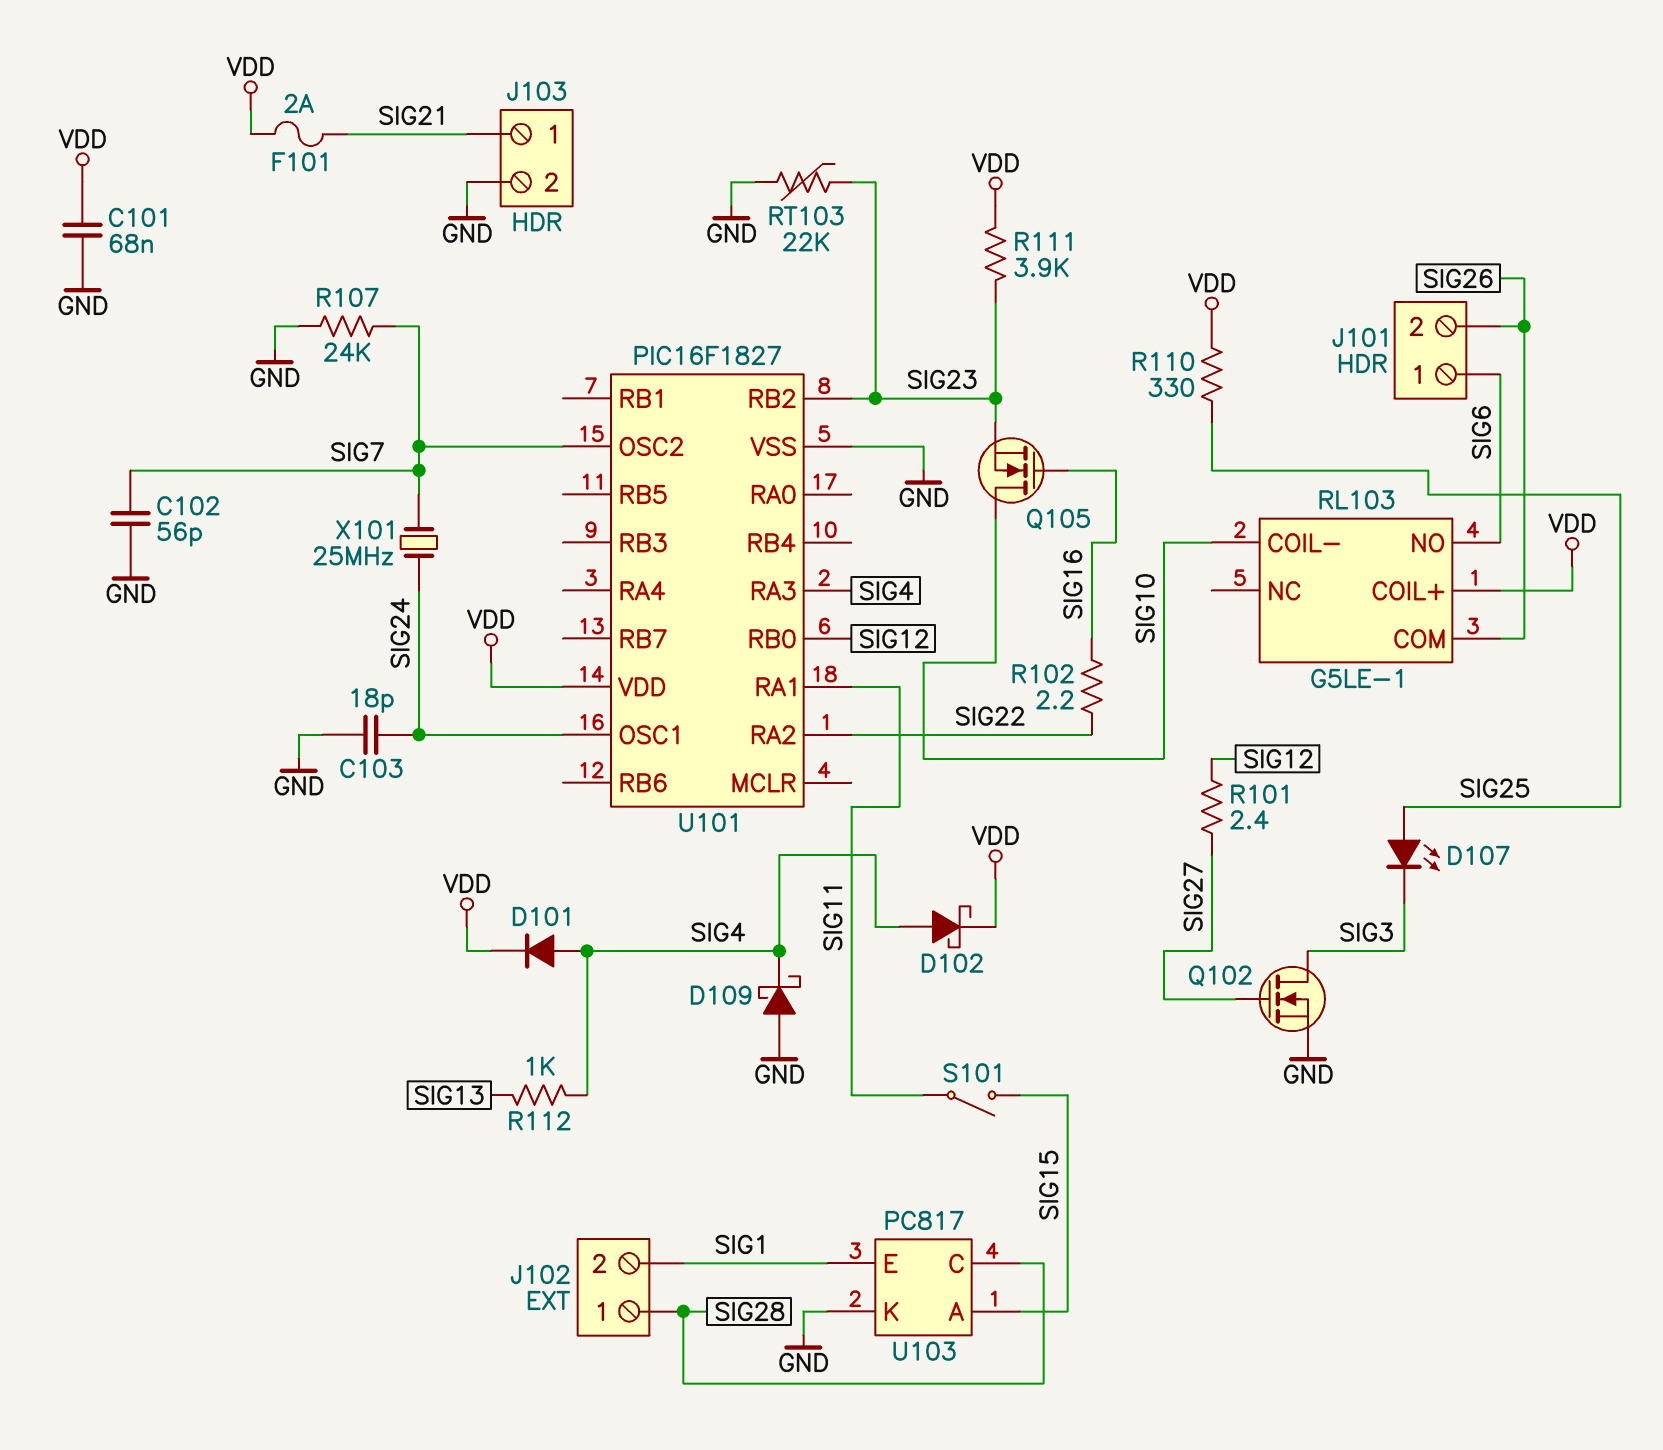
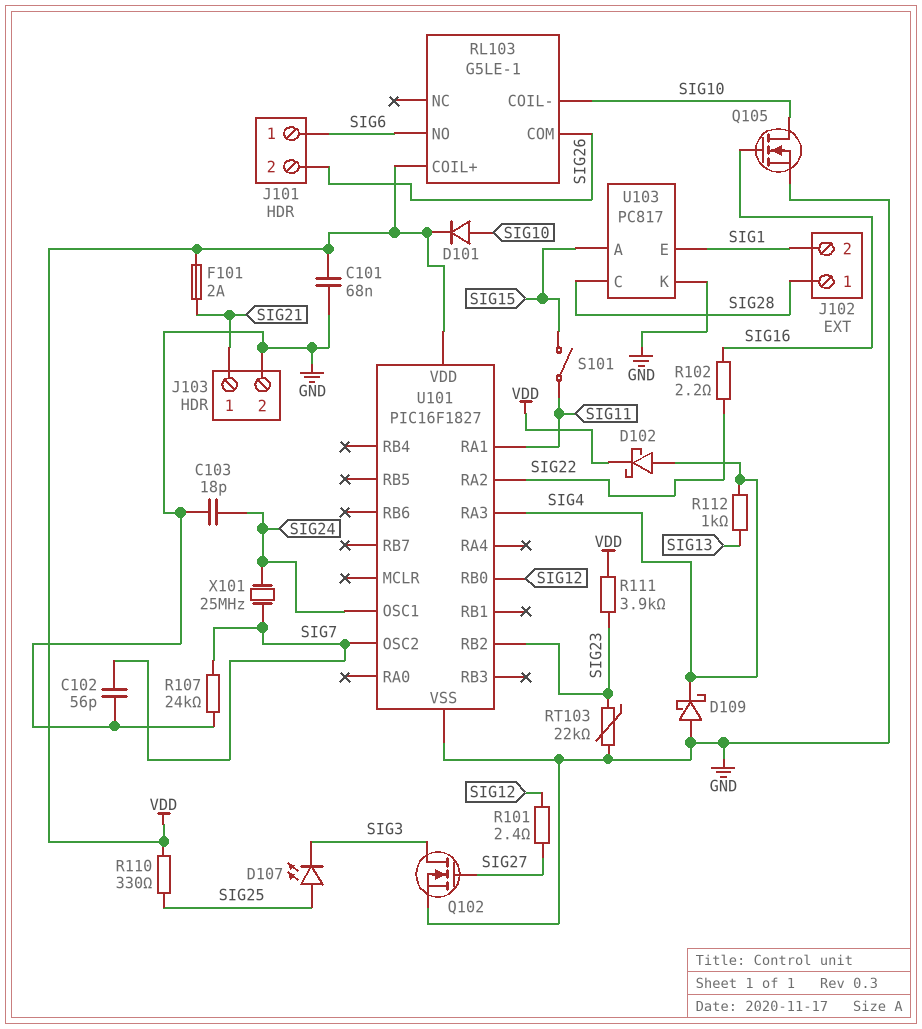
D101: diode (A SIG4, K VDD) -> diode (A SIG10, K VDD)
Q105: NMOS (G SIG16, D SIG10, S SIG23) -> NMOS (G SIG16, D SIG10, S GND)

